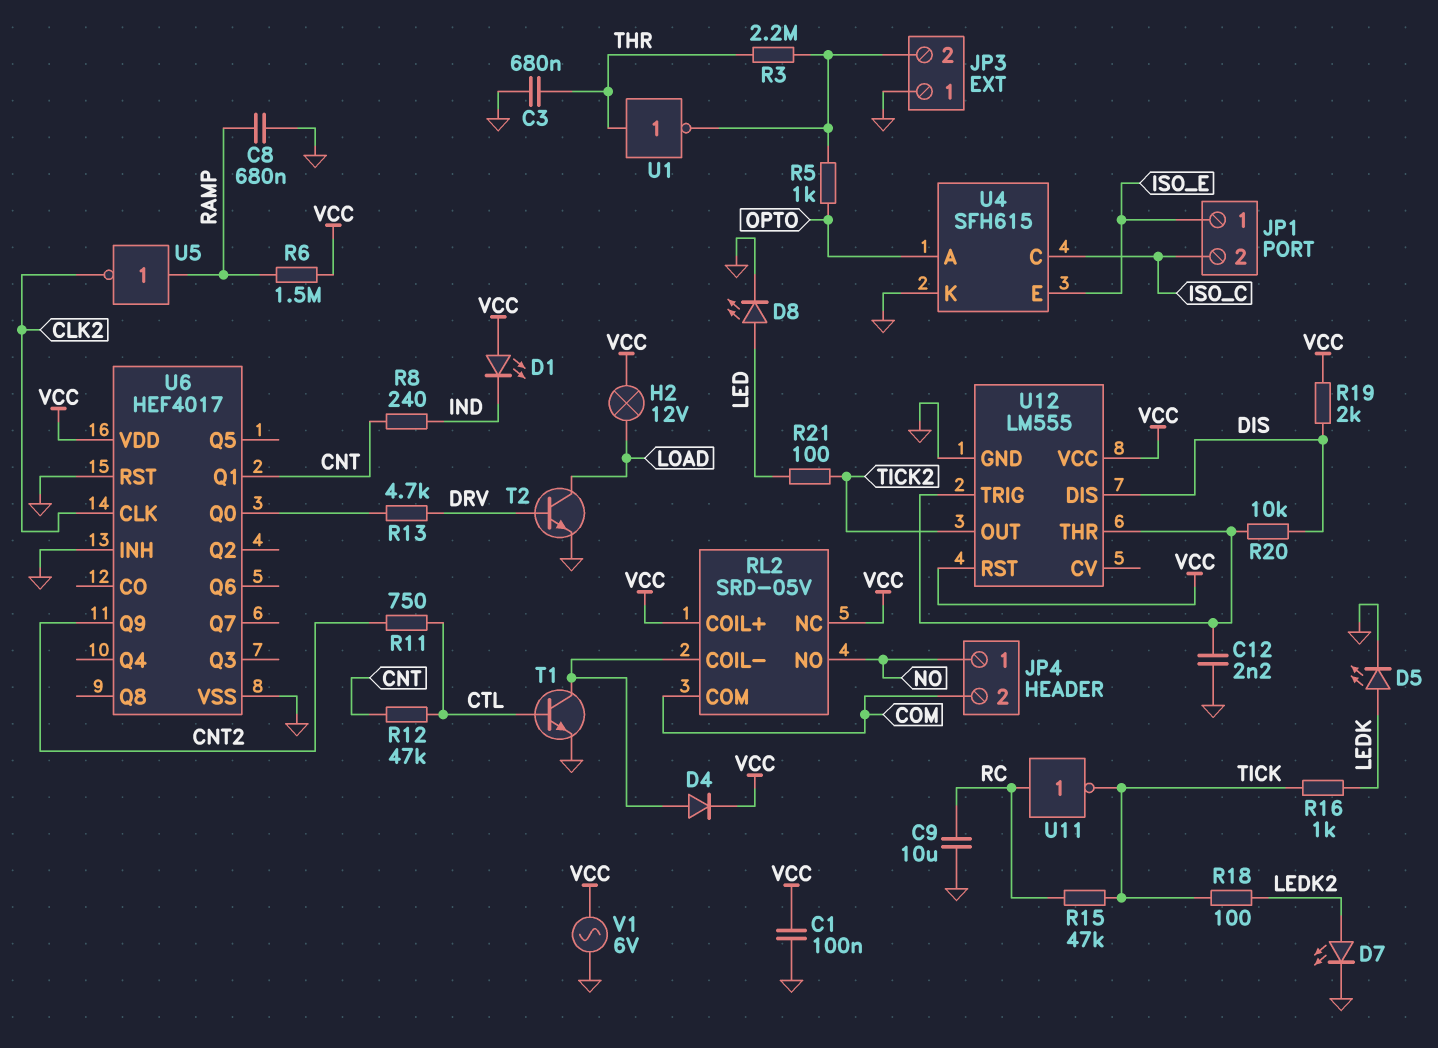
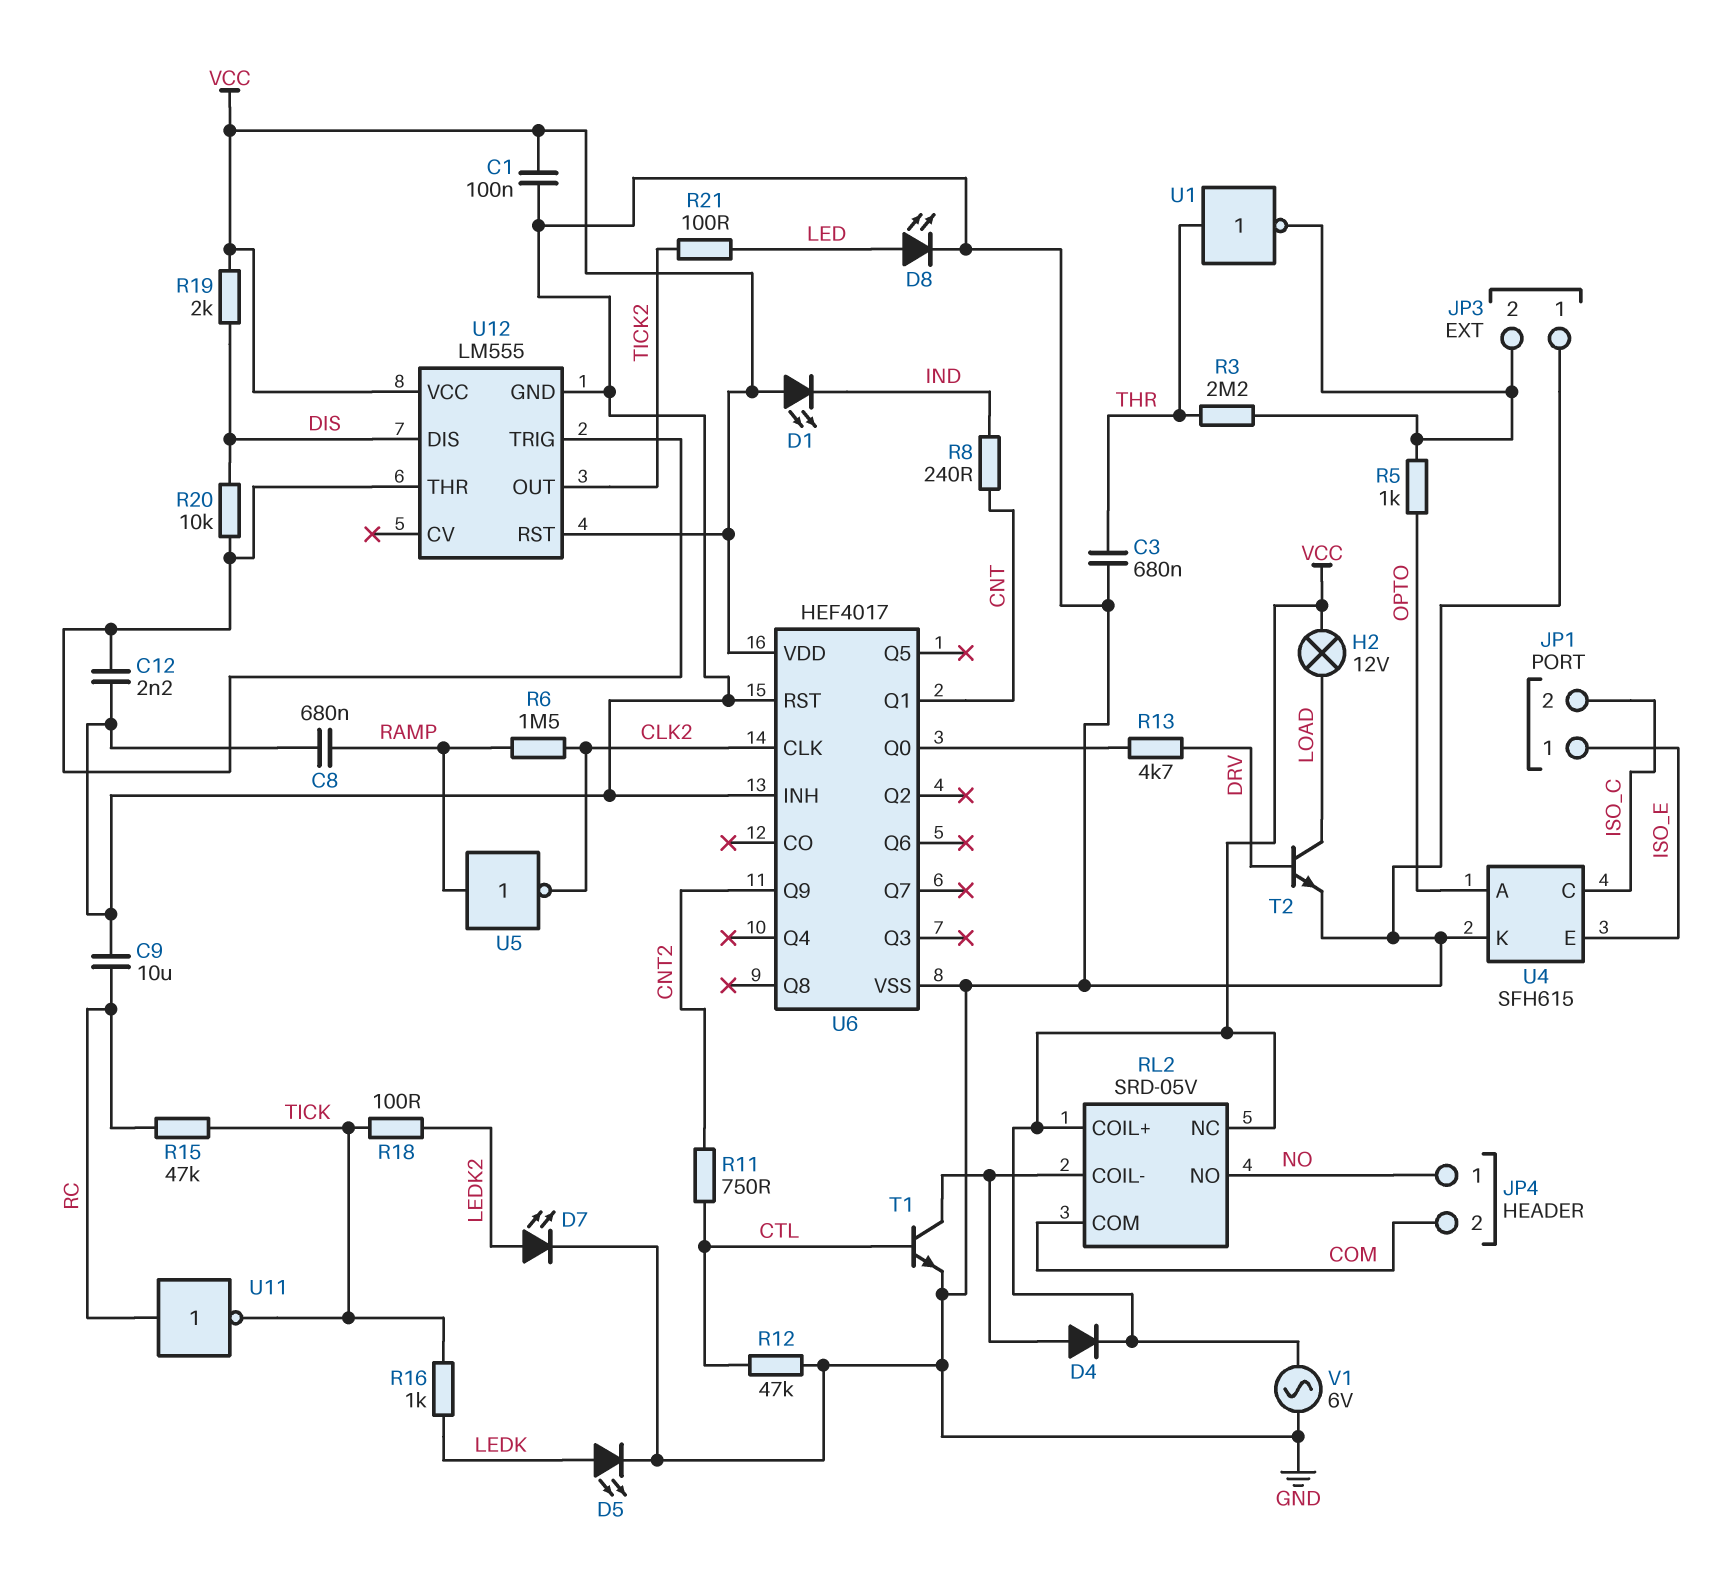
R6: 1.5M (RAMP, VCC) -> 1.5M (CLK2, RAMP)
R12: 47k (CNT, CTL) -> 47k (CTL, GND)

